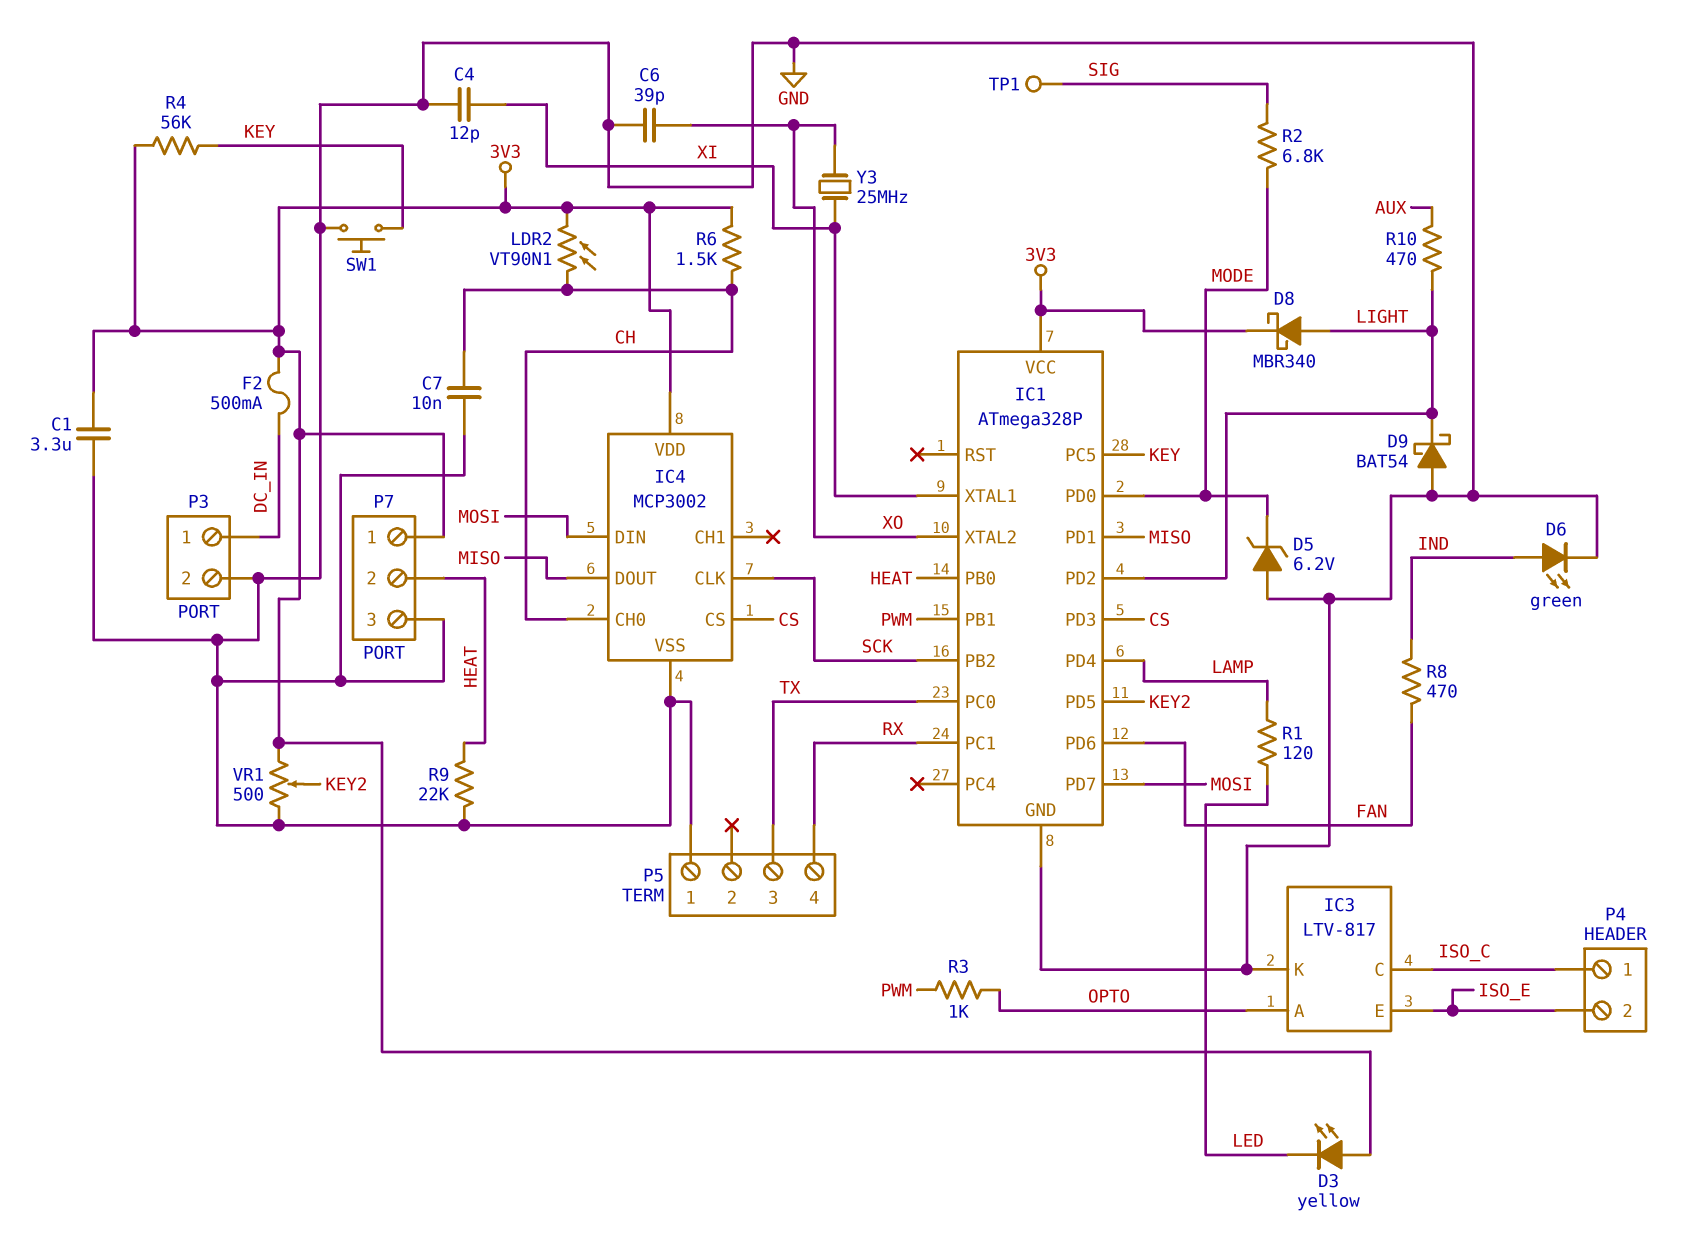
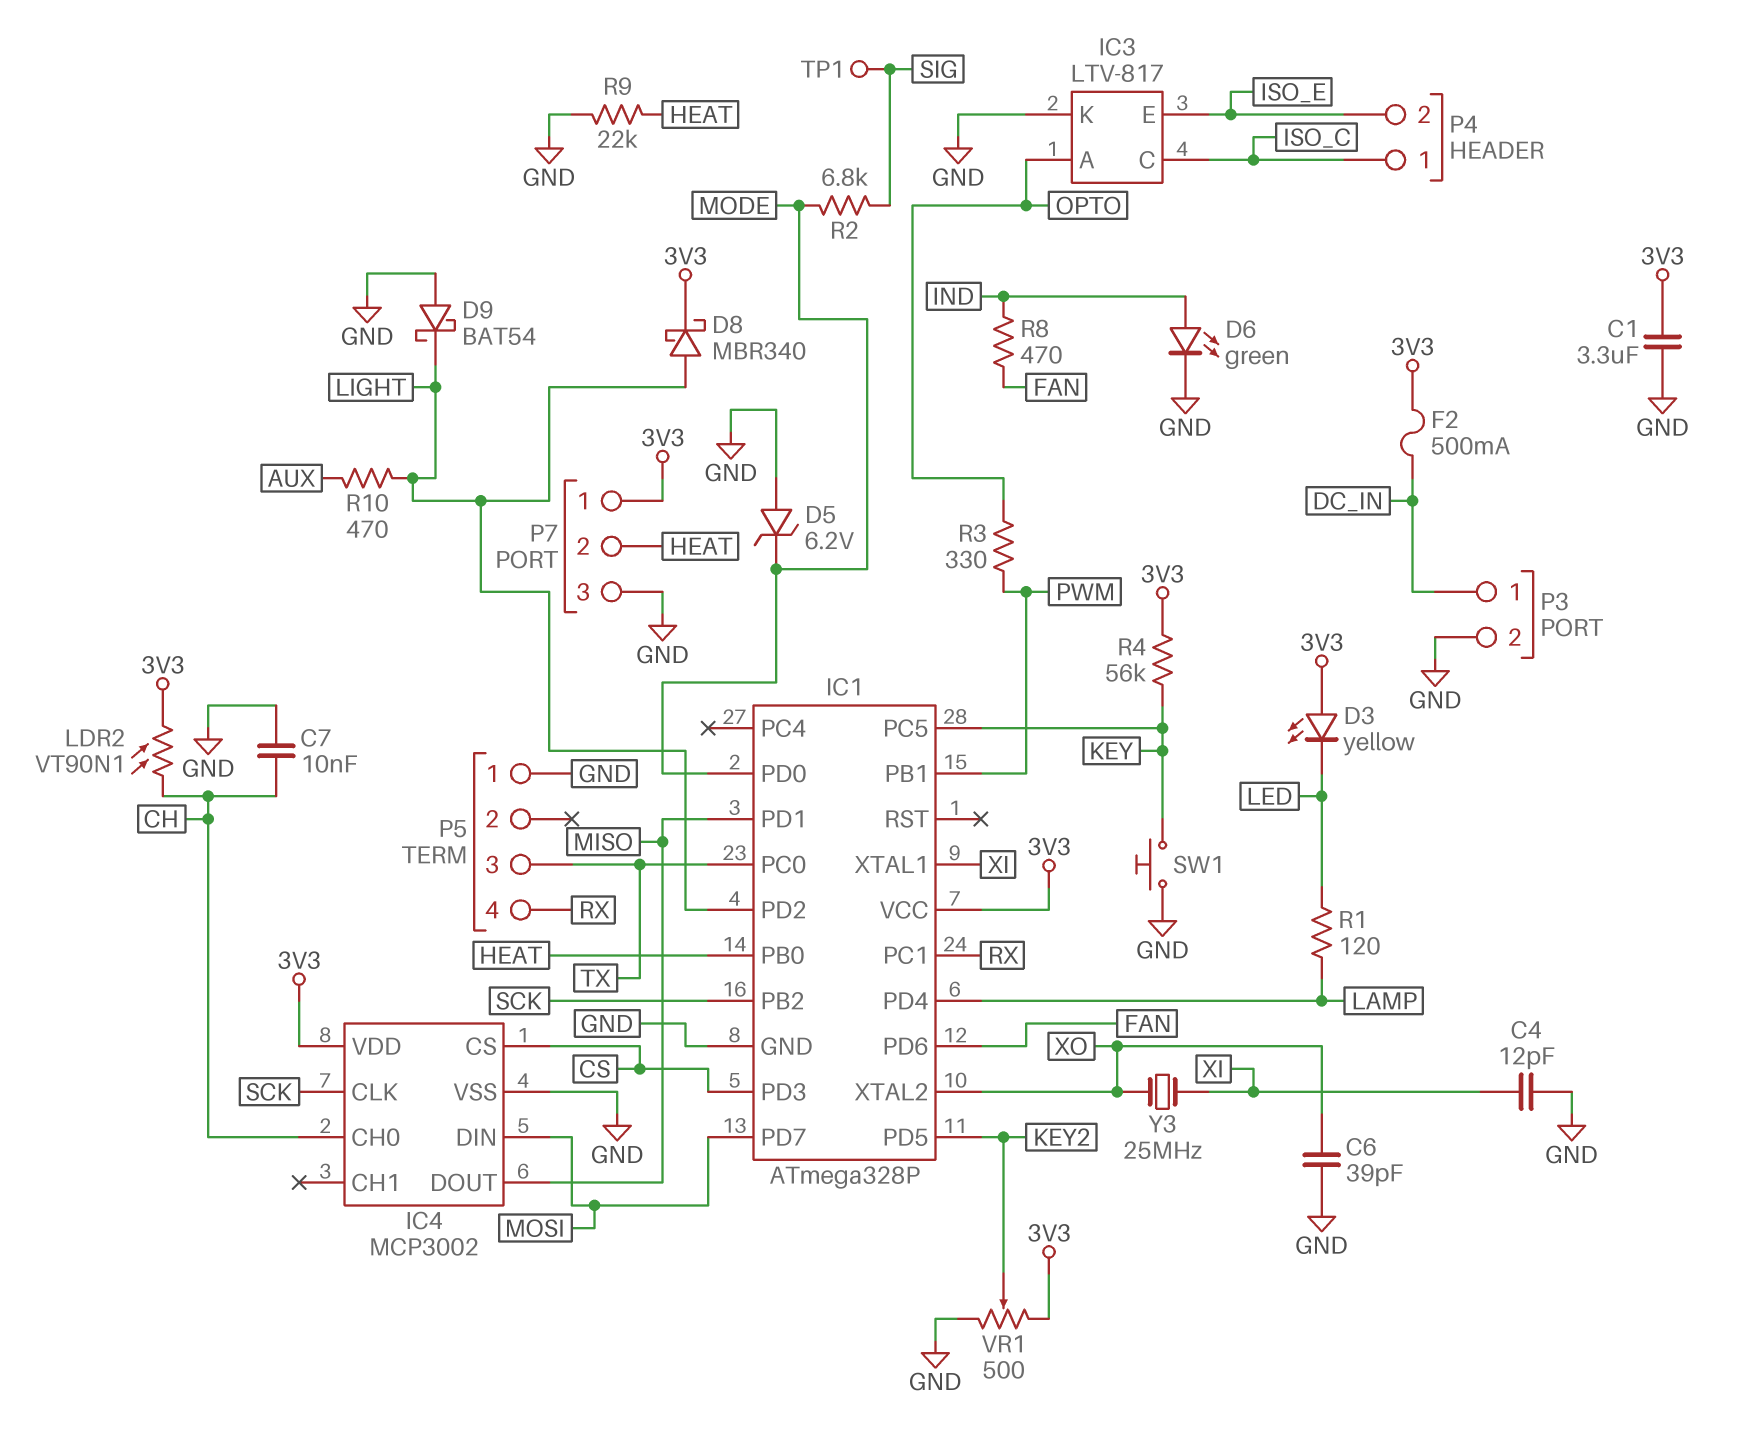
R3: 1k (OPTO, PWM) -> 330 (OPTO, PWM)
R6: 1.5k (3V3, CH) -> none

